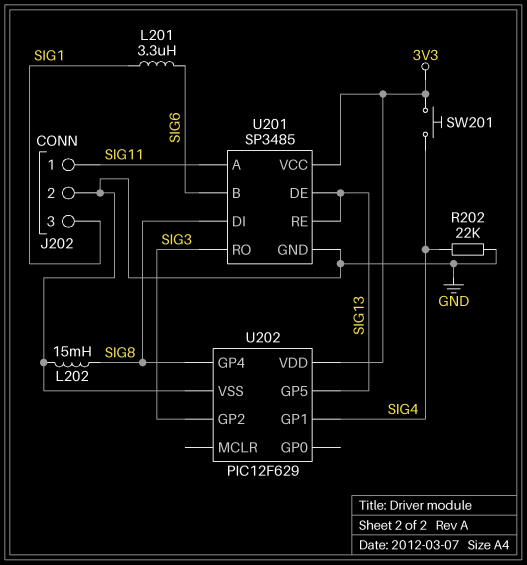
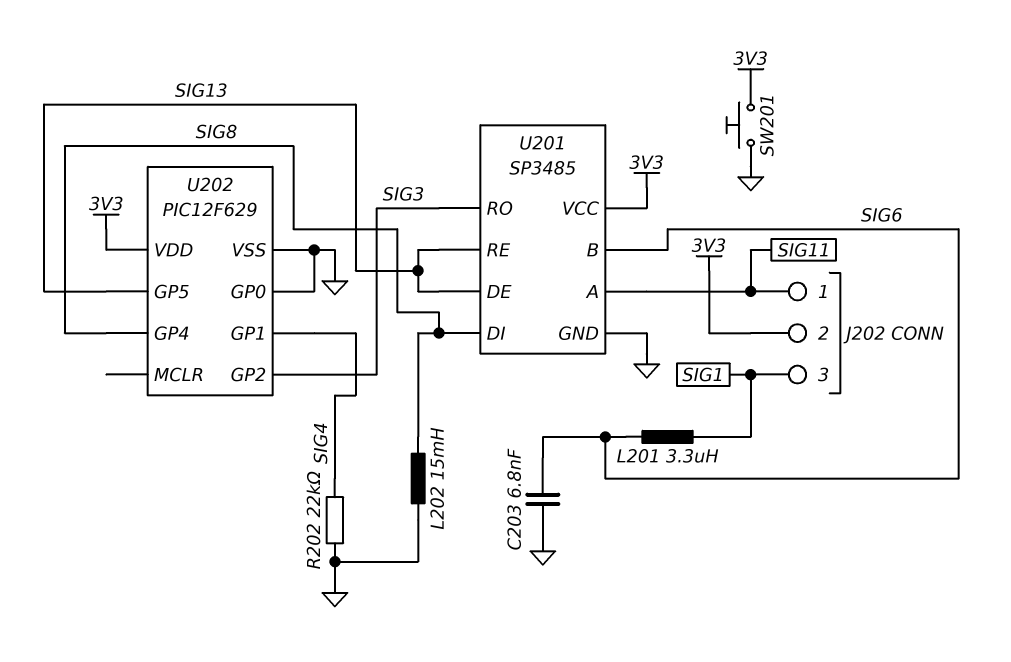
C203: none -> 6.8nF (GND, SIG6)
J202 pin 2: GND -> 3V3
SW201: button (3V3, SIG4) -> button (3V3, GND)
U202 pin GP0: none -> GND

